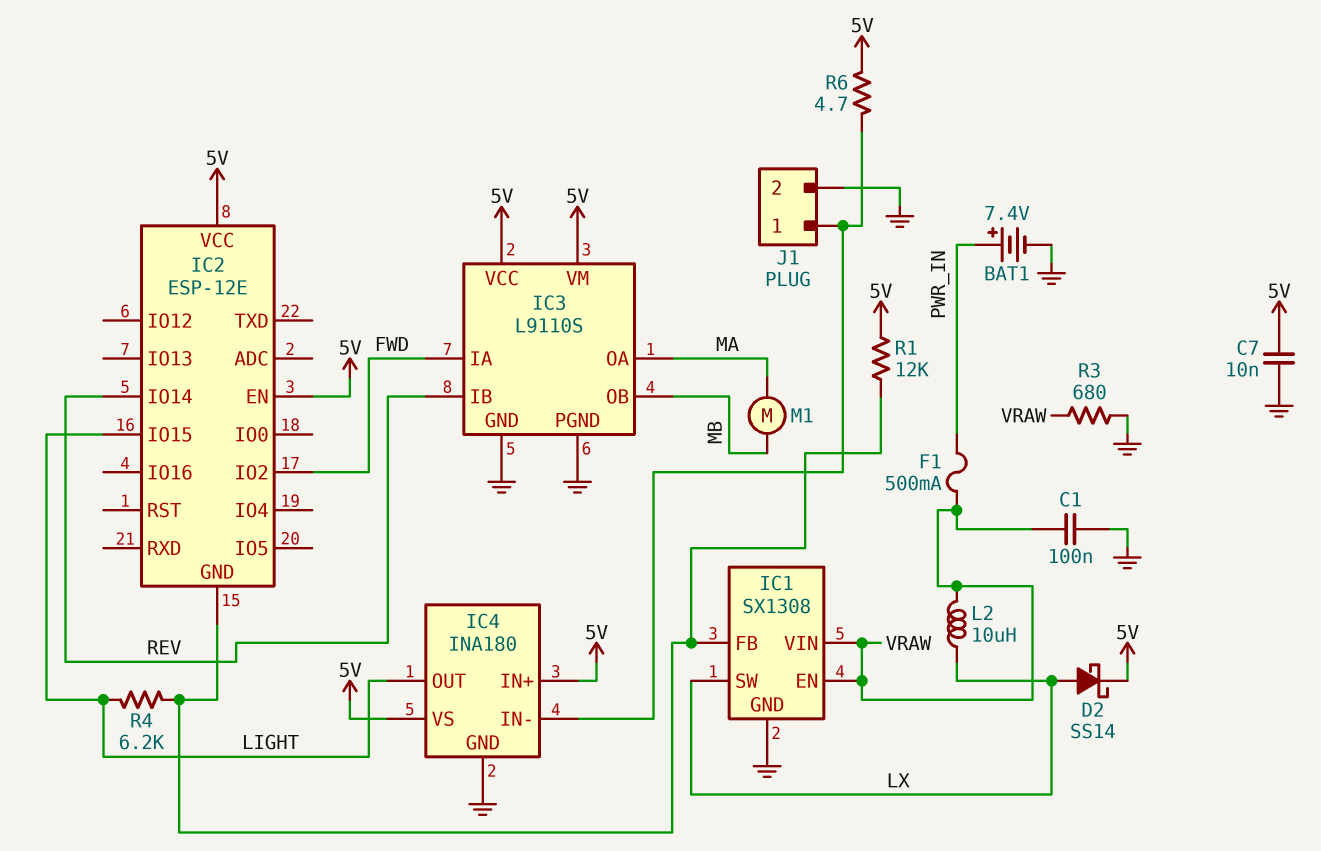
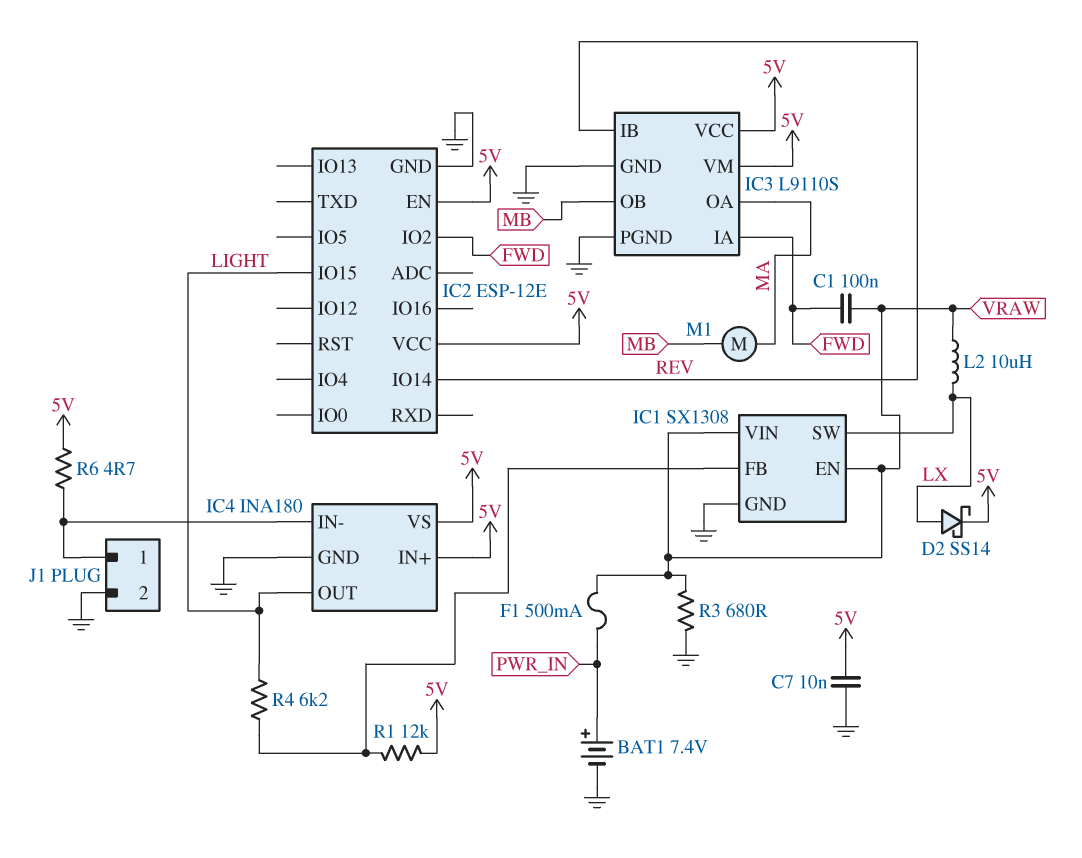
C1: 100nF (GND, VRAW) -> 100nF (FWD, VRAW)
IC2 pin GND: IC1/FB -> GND

